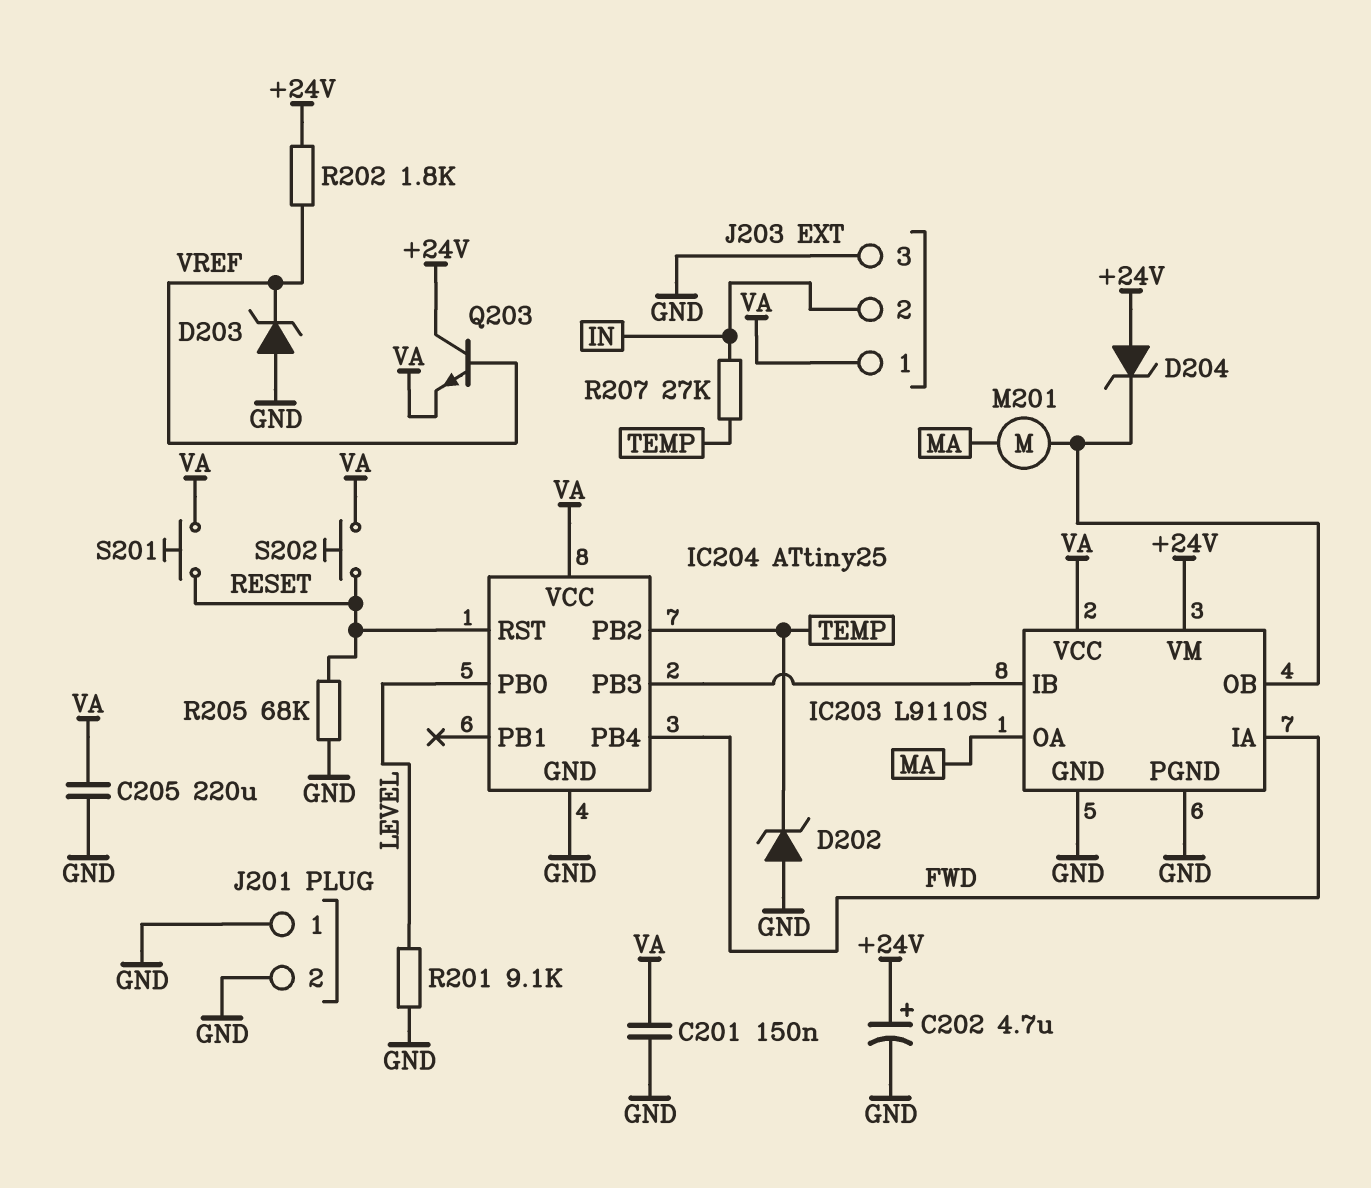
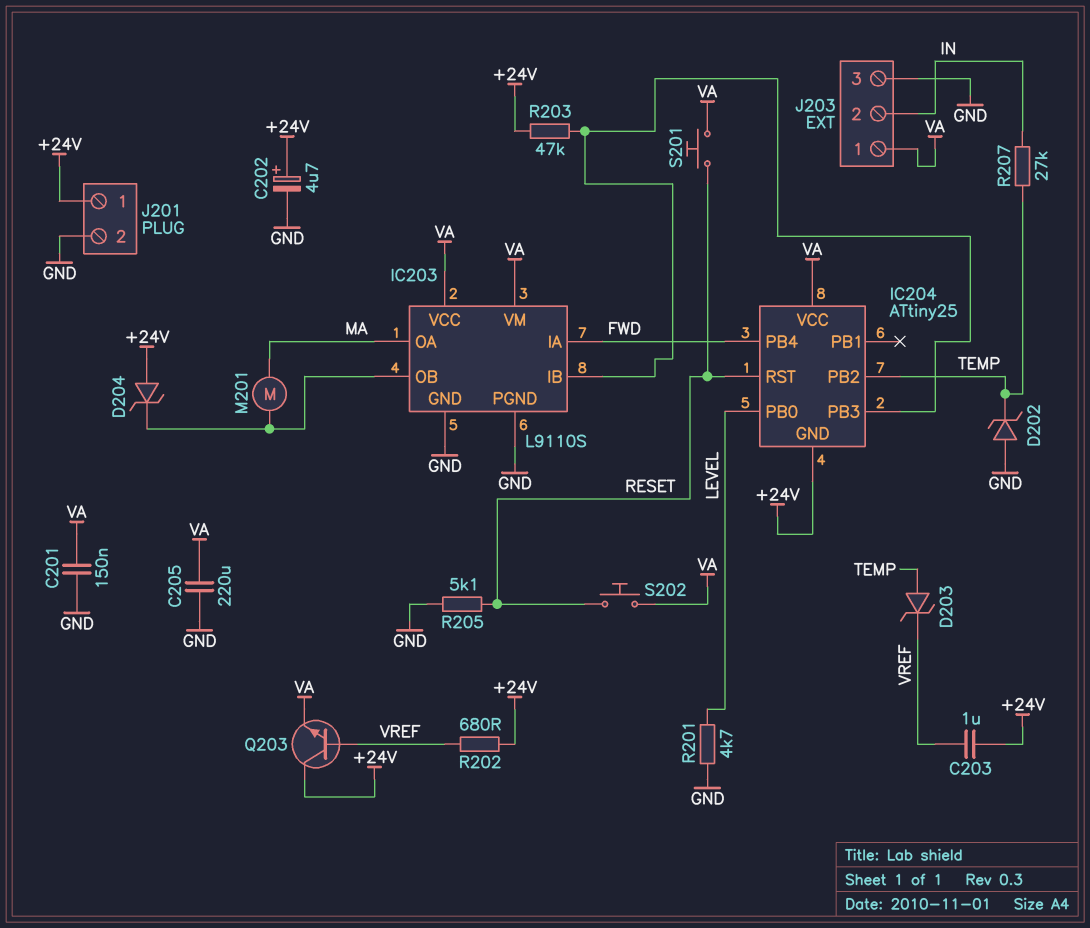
C203: none -> 1uF (+24V, VREF)
D203: zener (A GND, K VREF) -> zener (A TEMP, K VREF)
IC203 pin VM: +24V -> VA
IC204 pin GND: GND -> +24V
J201 pin 1: GND -> +24V
R201: 9.1k (GND, LEVEL) -> 4.7k (GND, LEVEL)
R202: 1.8k (+24V, VREF) -> 680 (+24V, VREF)
R203: none -> 47k (+24V, IC203/IB)
R205: 68k (GND, RESET) -> 5.1k (GND, RESET)

